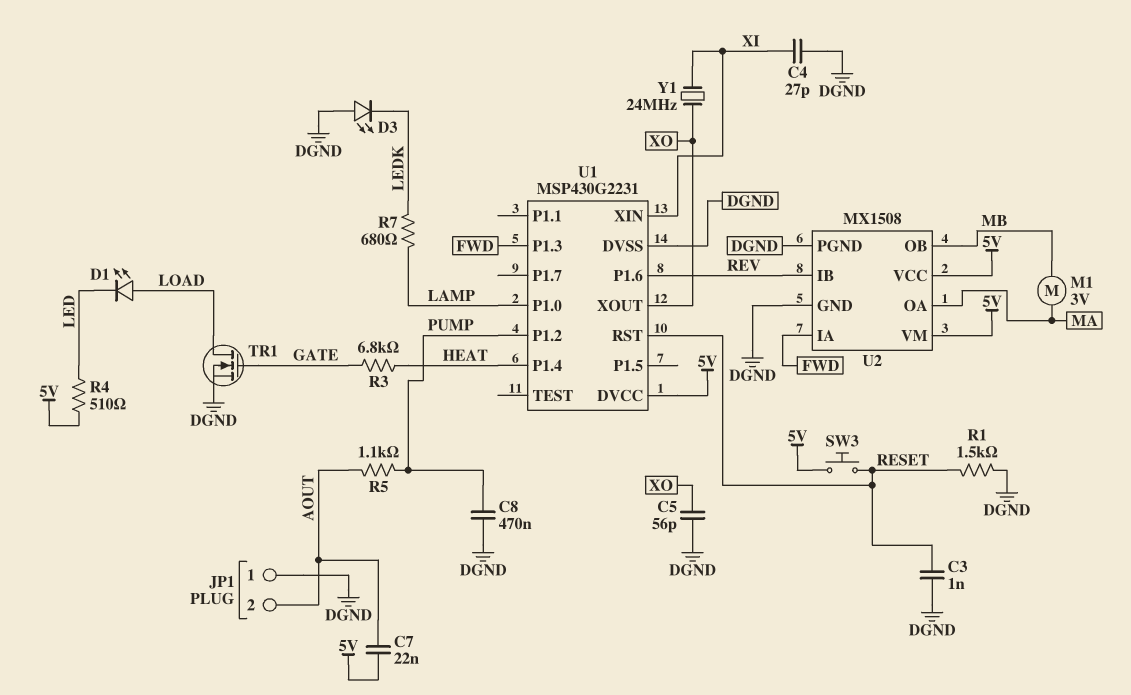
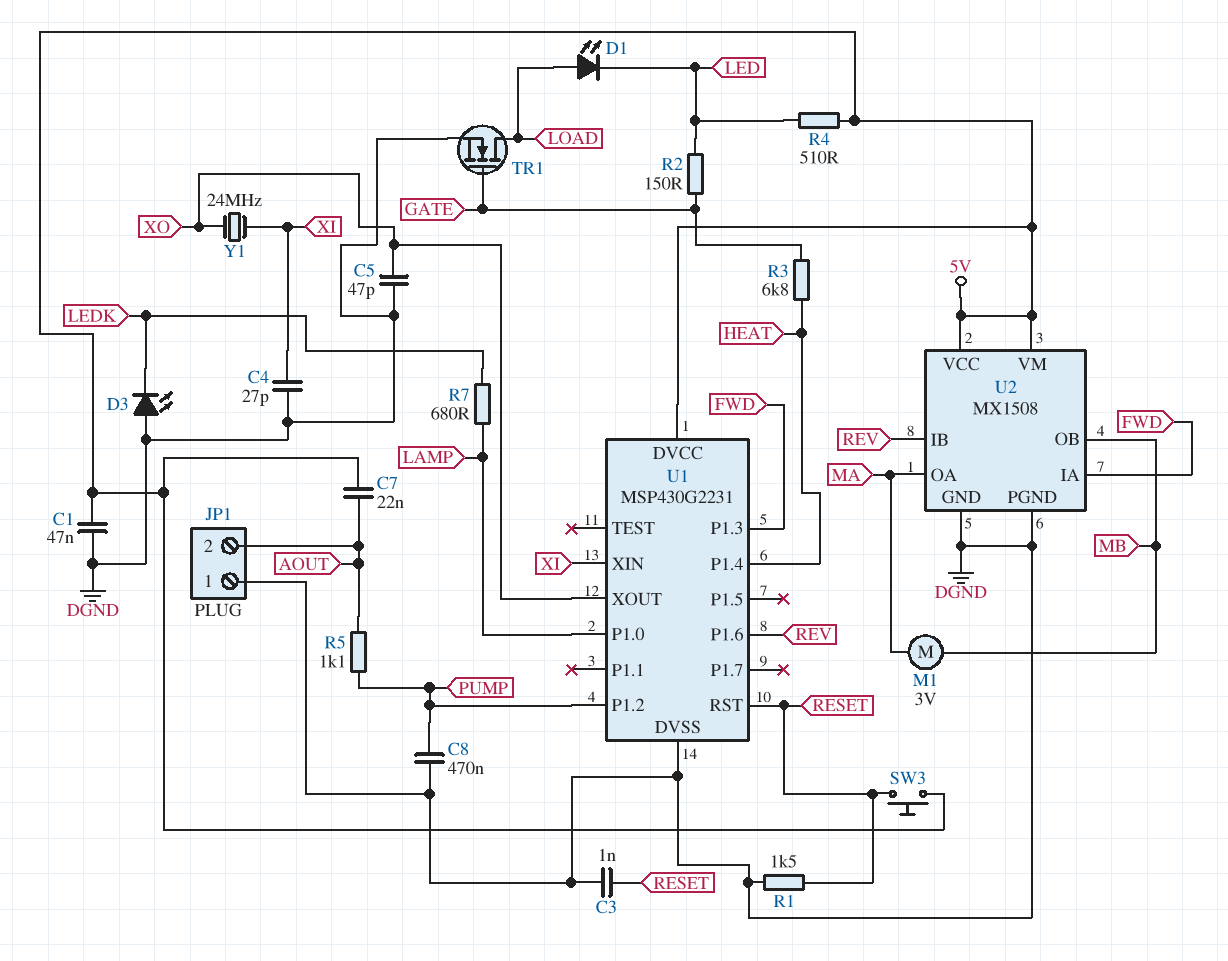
C1: none -> 47nF (5V, DGND)
C5: 56pF (DGND, XO) -> 47pF (DGND, XO)
R2: none -> 150 (GATE, LED)

